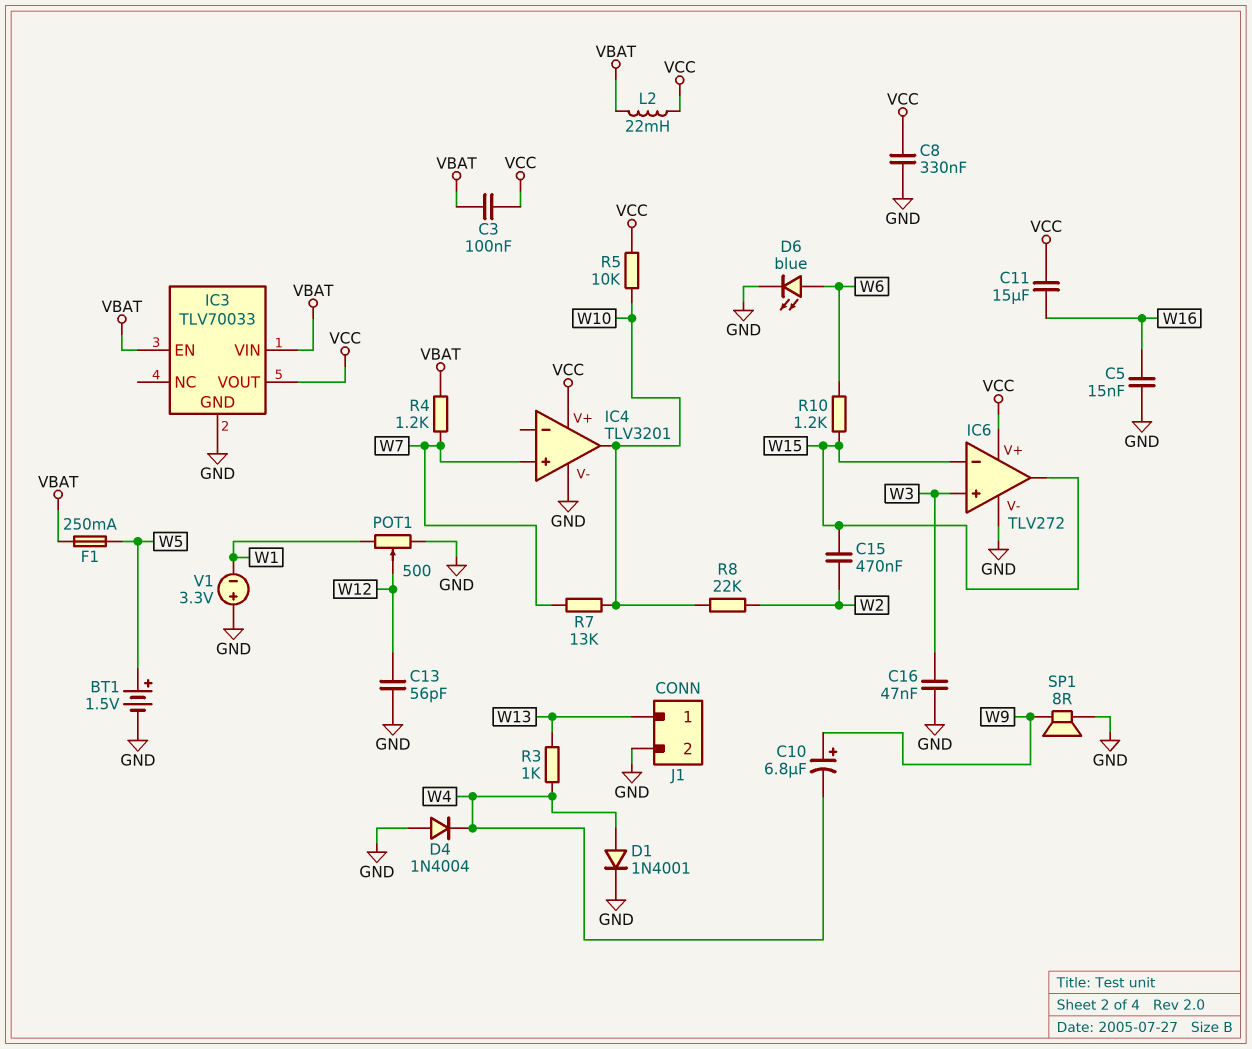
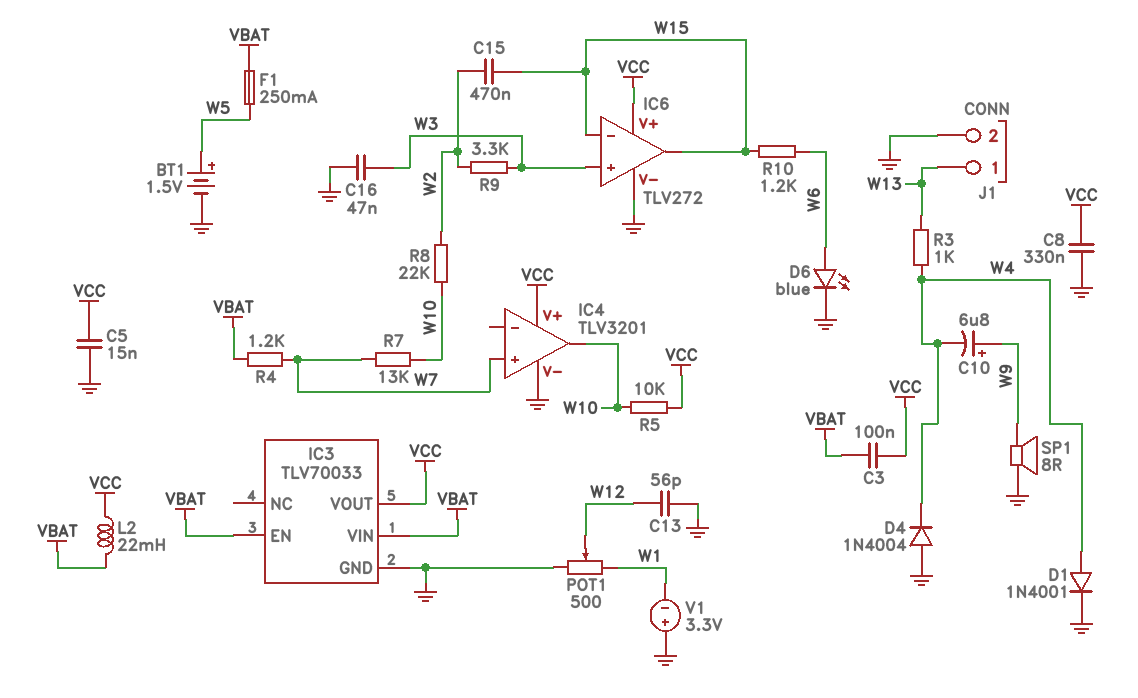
C5: 15nF (GND, W16) -> 15nF (GND, VCC)
C11: 15uF (VCC, W16) -> none
R9: none -> 3.3k (W2, W3)

